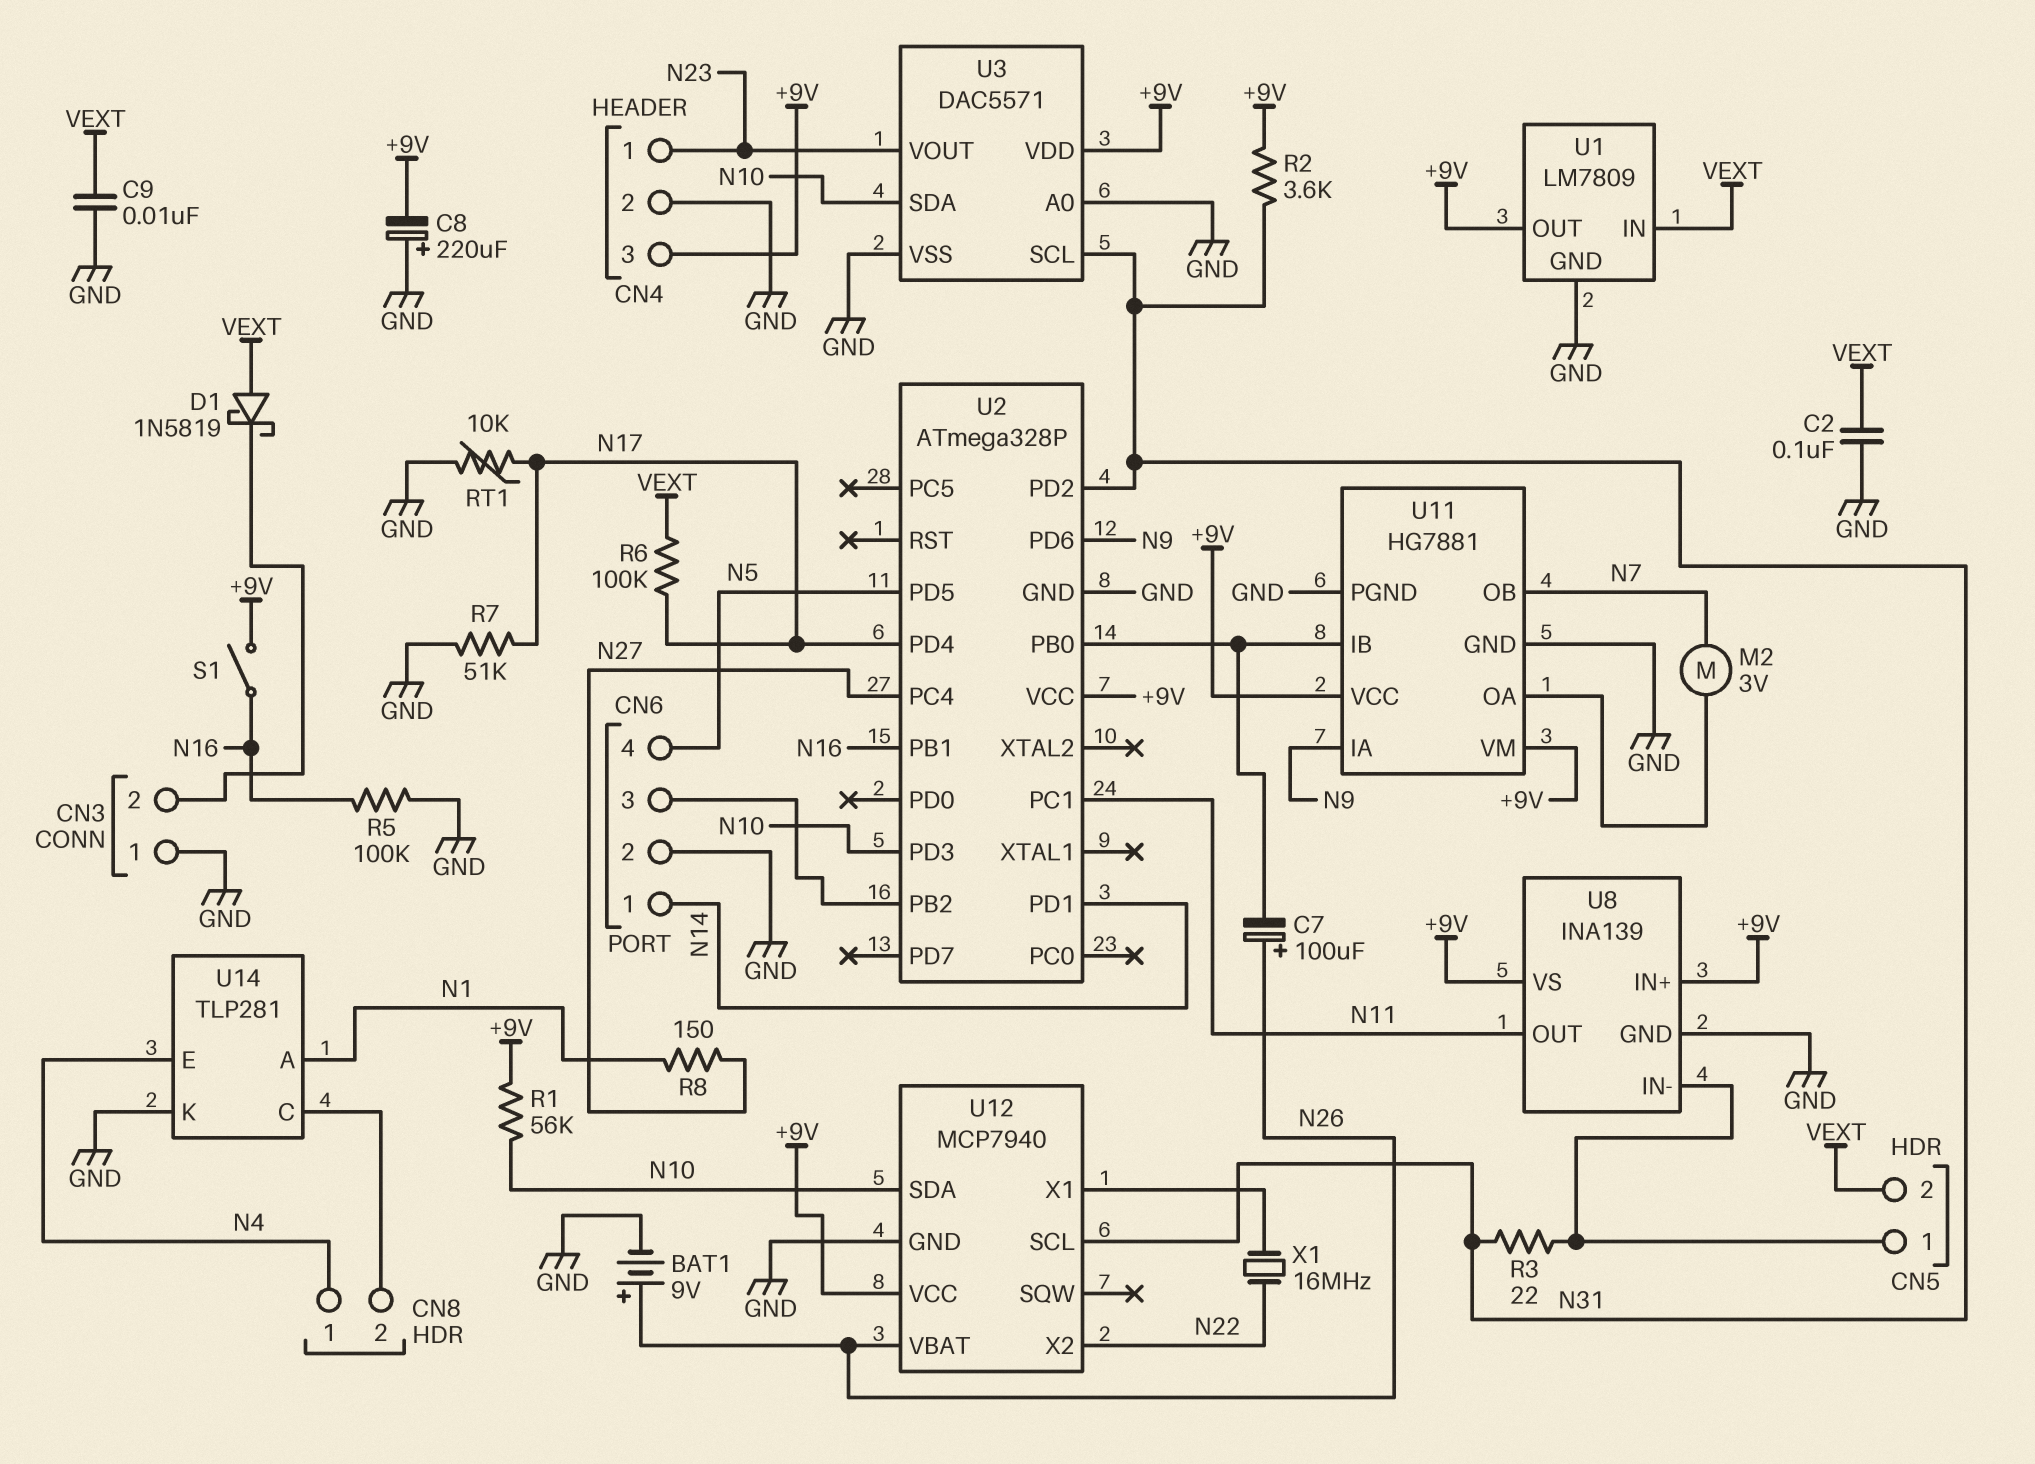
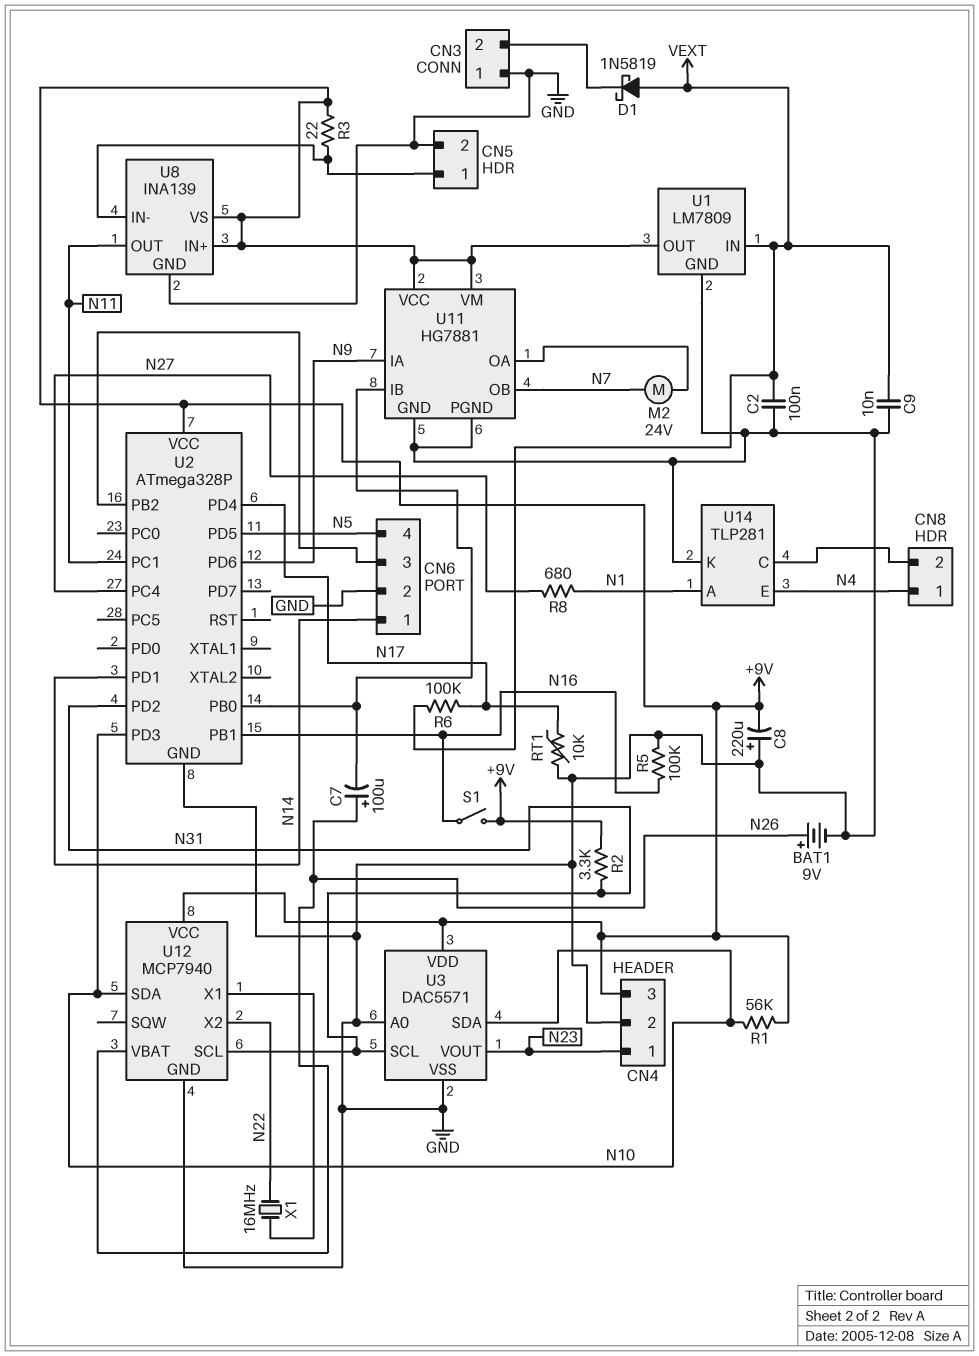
CN5 pin 2: VEXT -> GND
M2: motor 3V (N7, U11/OA) -> motor 24V (N7, U11/OA)
R2: 3.6k (+9V, N31) -> 3.3k (+9V, N31)
R3: 22 (CN5/1, N31) -> 22 (+9V, CN5/1)
R7: 51k (GND, N17) -> none
R8: 150 (N1, N27) -> 680 (N1, N27)

